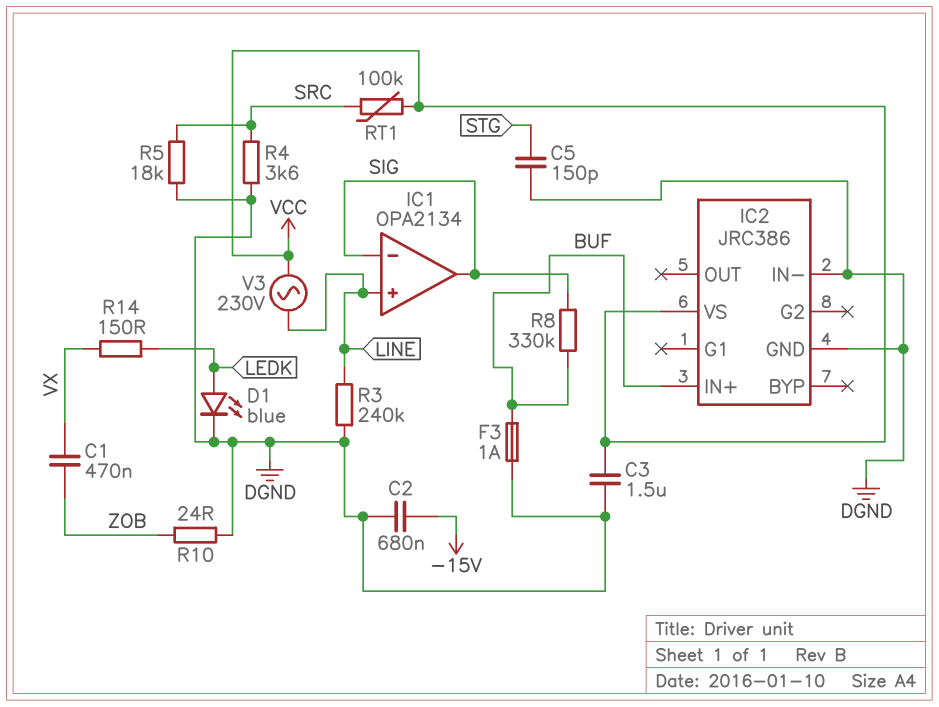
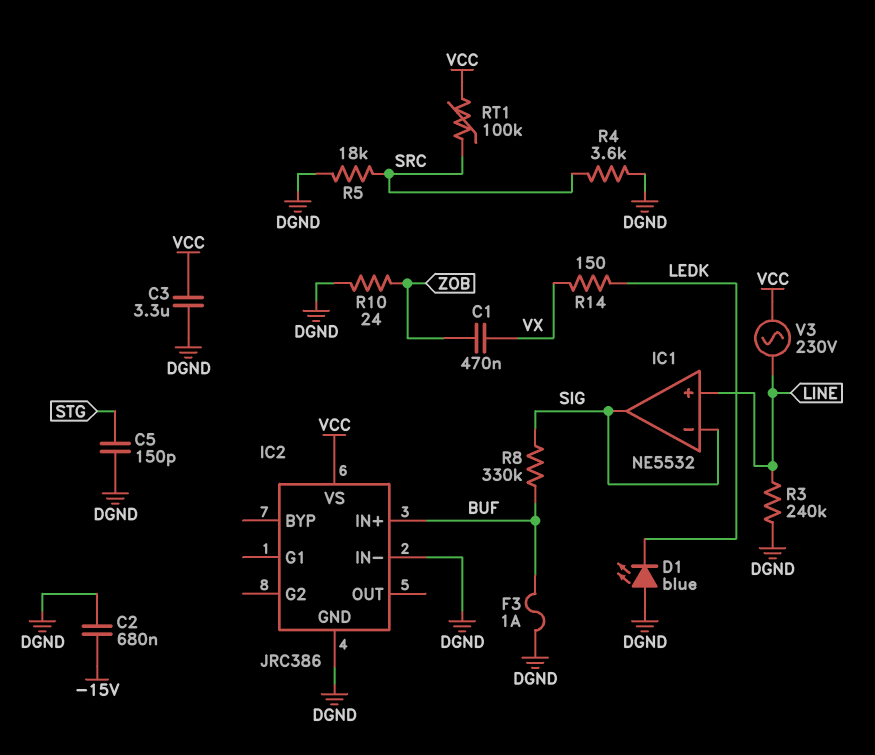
C3: 1.5uF (DGND, VCC) -> 3.3uF (DGND, VCC)
D1: LED blue (A LEDK, K DGND) -> LED blue (A DGND, K LEDK)
IC1: OPA2134 -> NE5532

